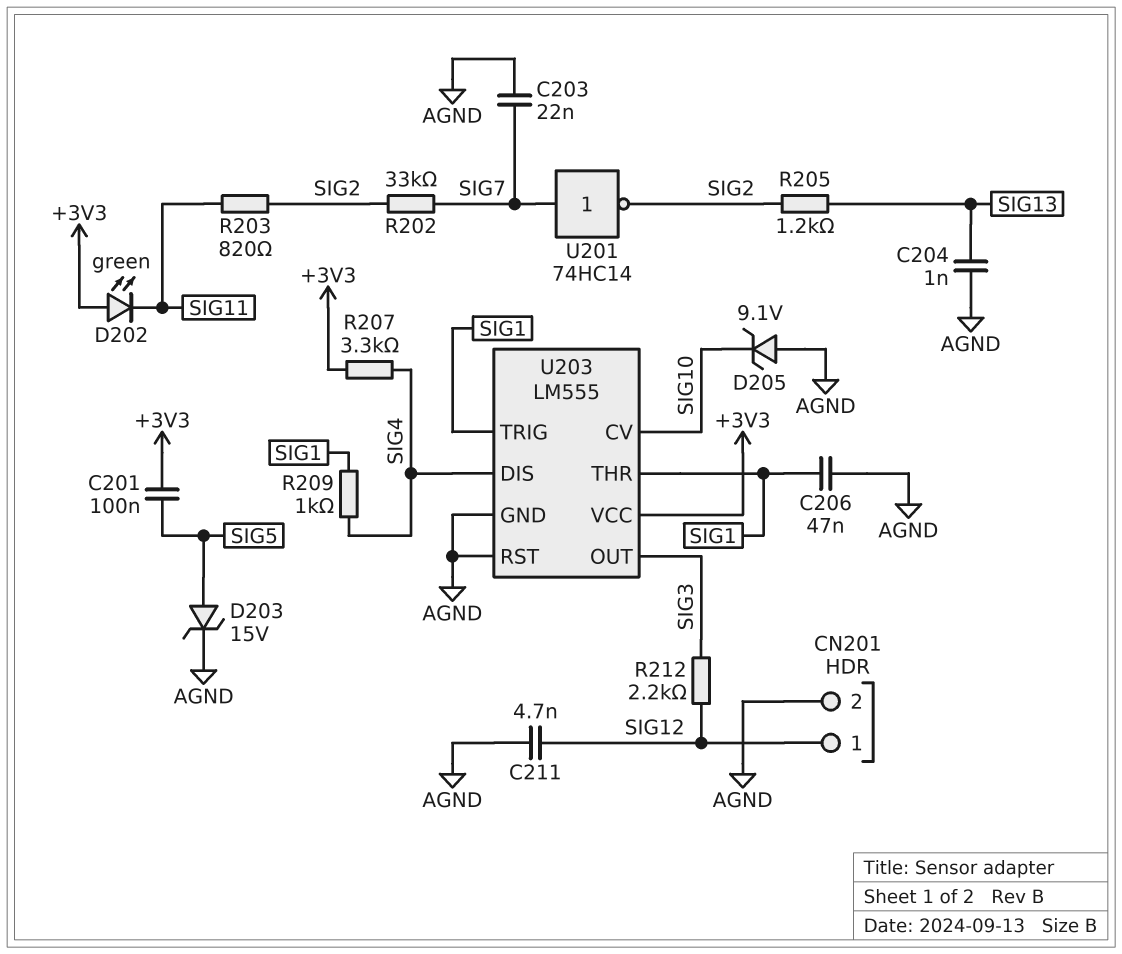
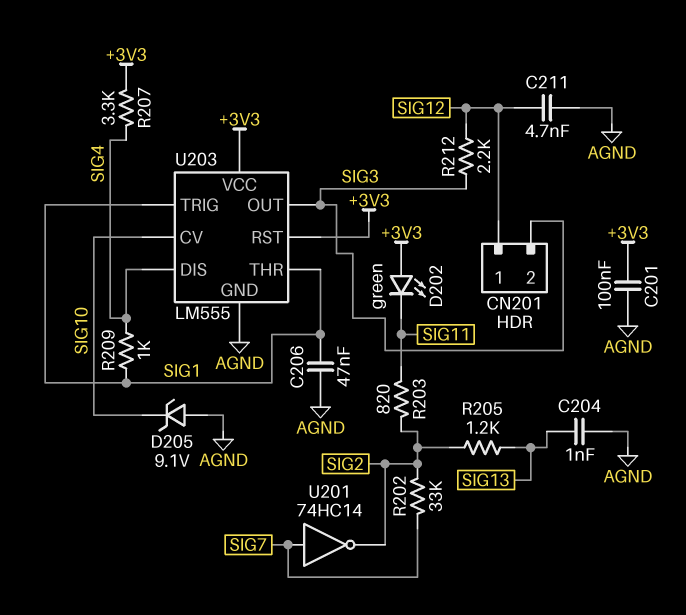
C201: 100nF (+3V3, SIG5) -> 100nF (+3V3, AGND)
C203: 22nF (AGND, SIG7) -> none
CN201 pin 2: AGND -> SIG3
D203: zener 15V (A SIG5, K AGND) -> none
U203 pin RST: AGND -> +3V3

